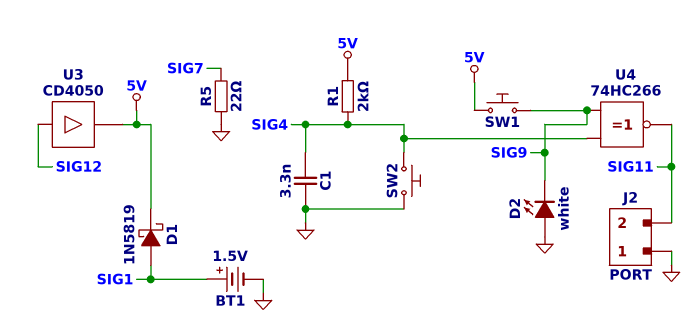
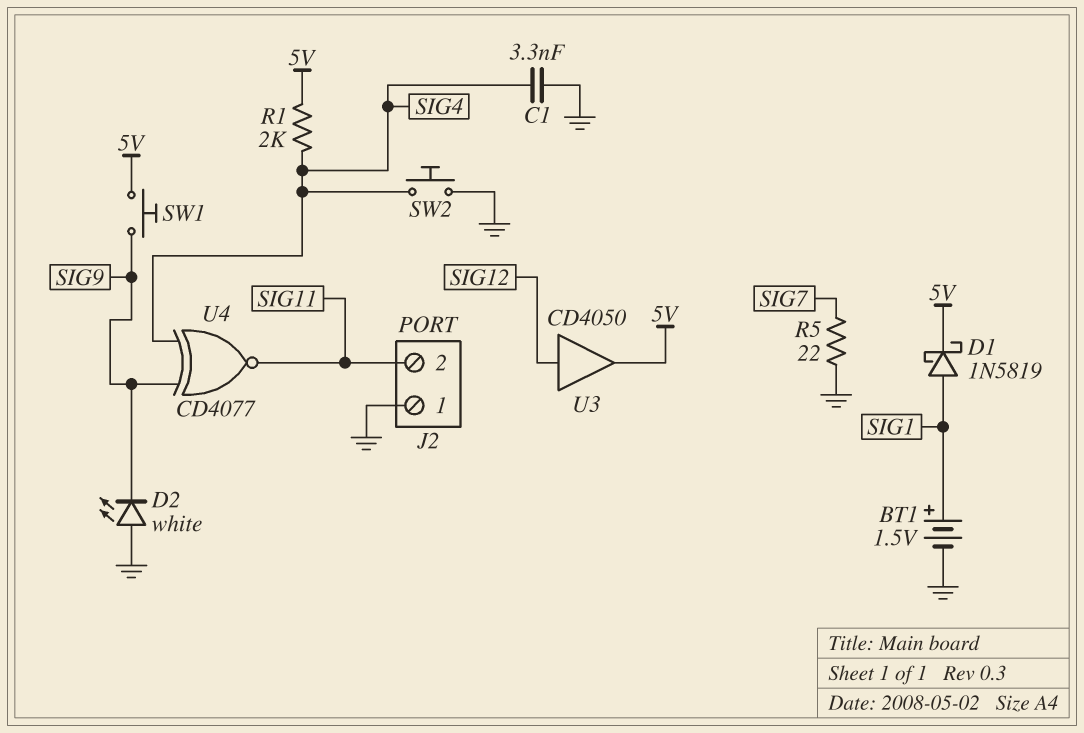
U4: XNOR 74HC266 (in SIG4, in SIG9, out SIG11) -> XNOR CD4077 (in SIG4, in SIG9, out SIG11)

